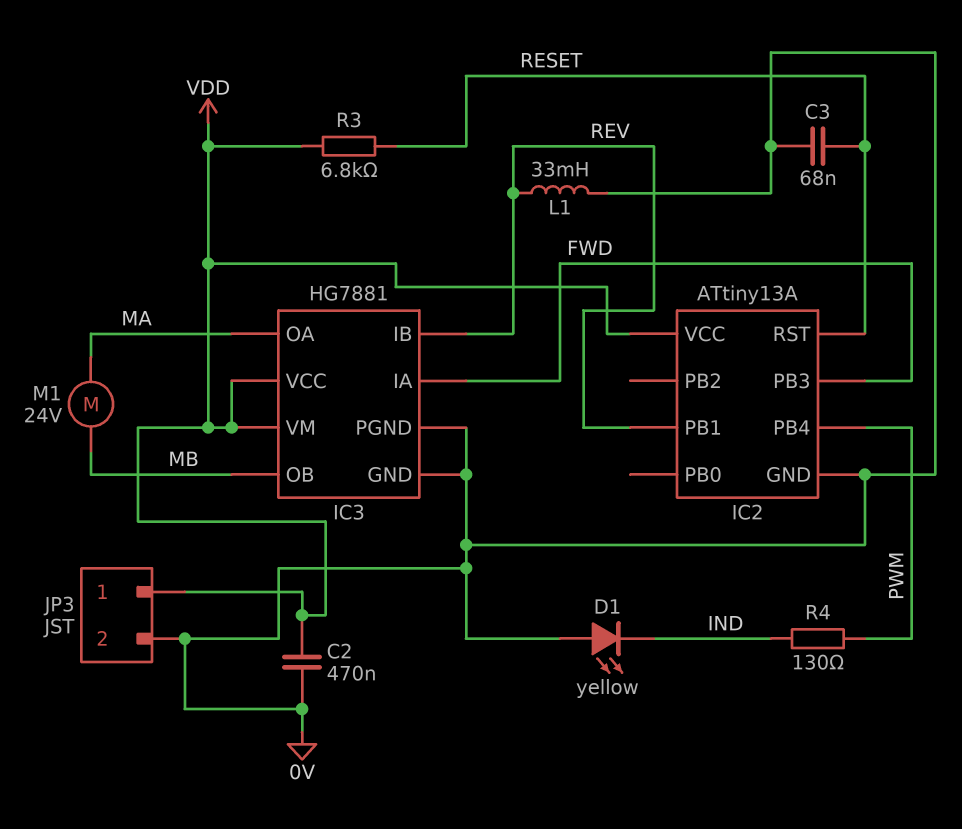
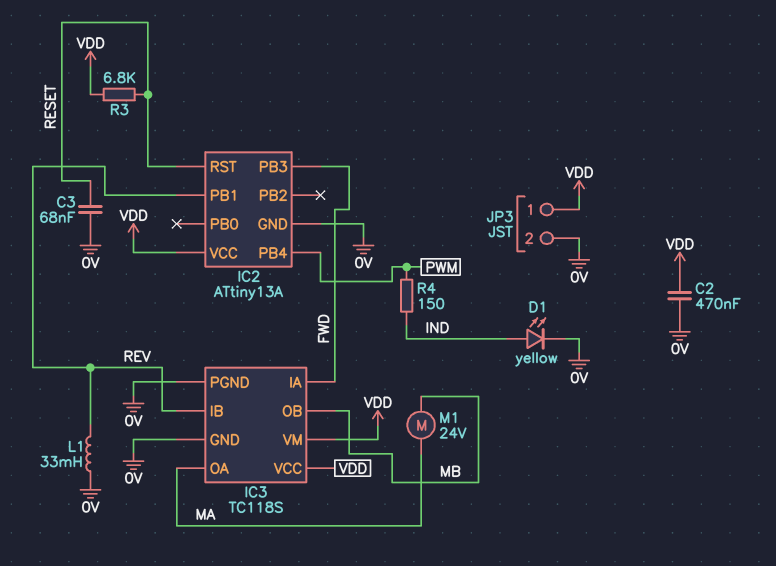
D1: LED yellow (A 0V, K IND) -> LED yellow (A IND, K 0V)
IC3: HG7881 -> TC118S
R4: 130 (IND, PWM) -> 150 (IND, PWM)

